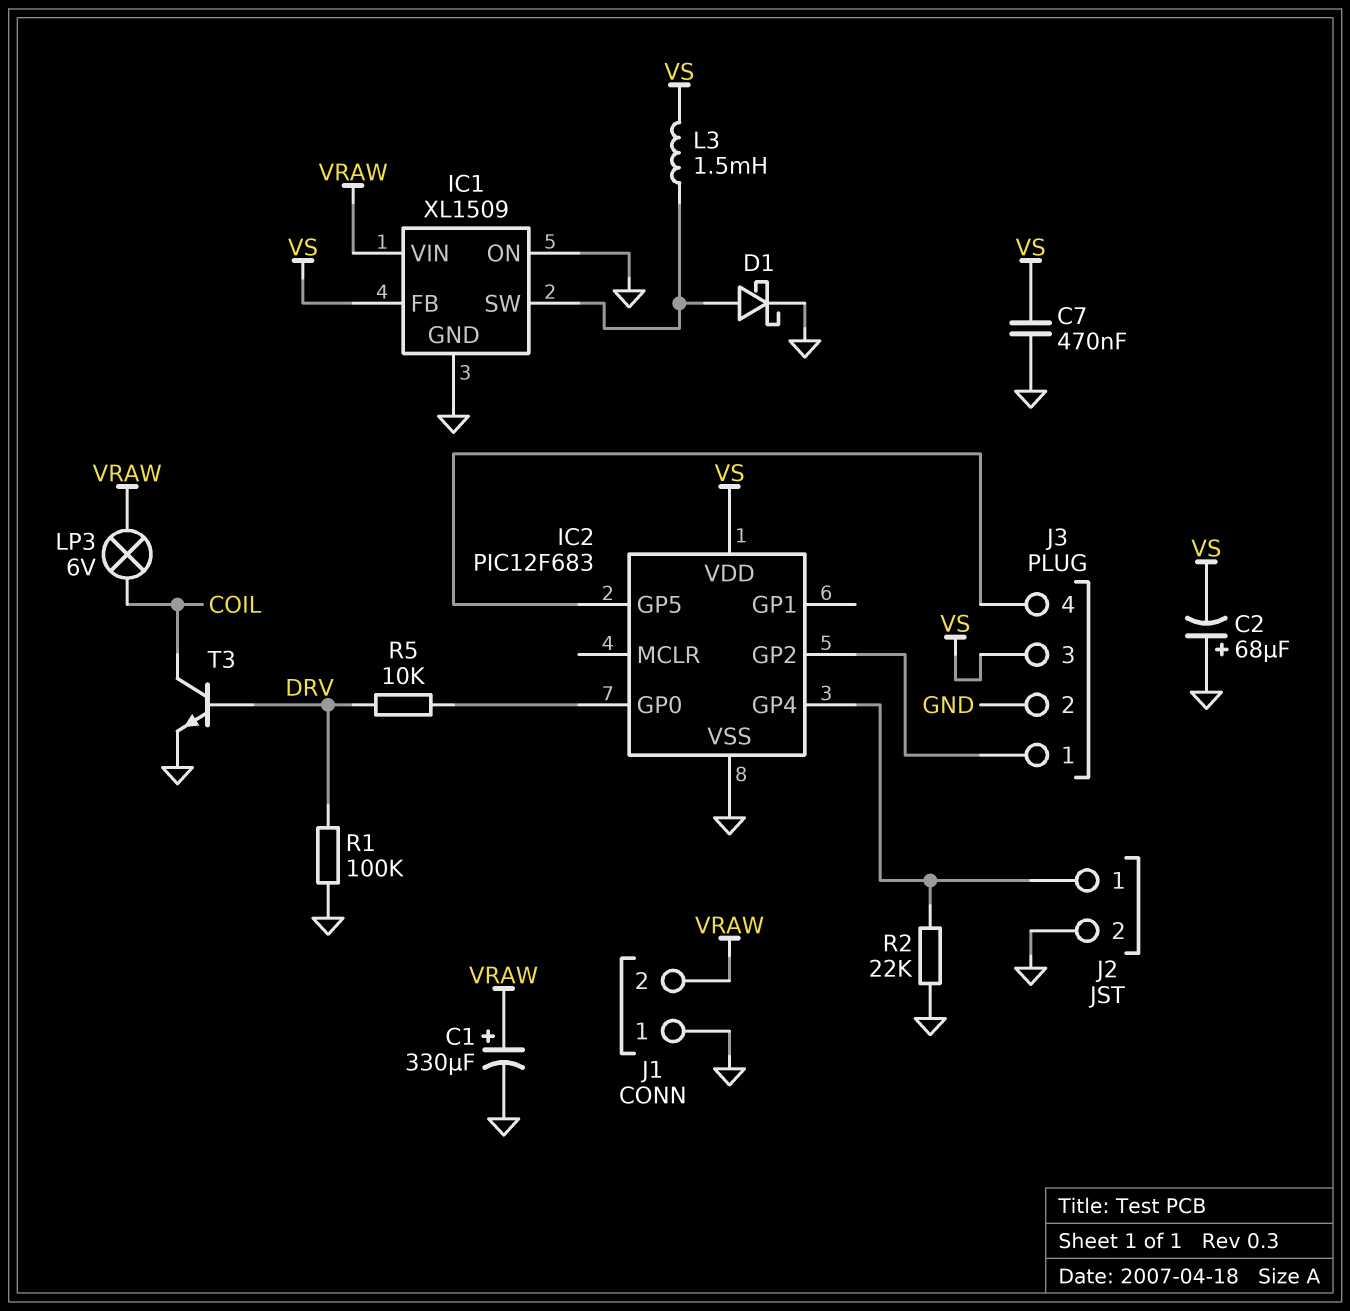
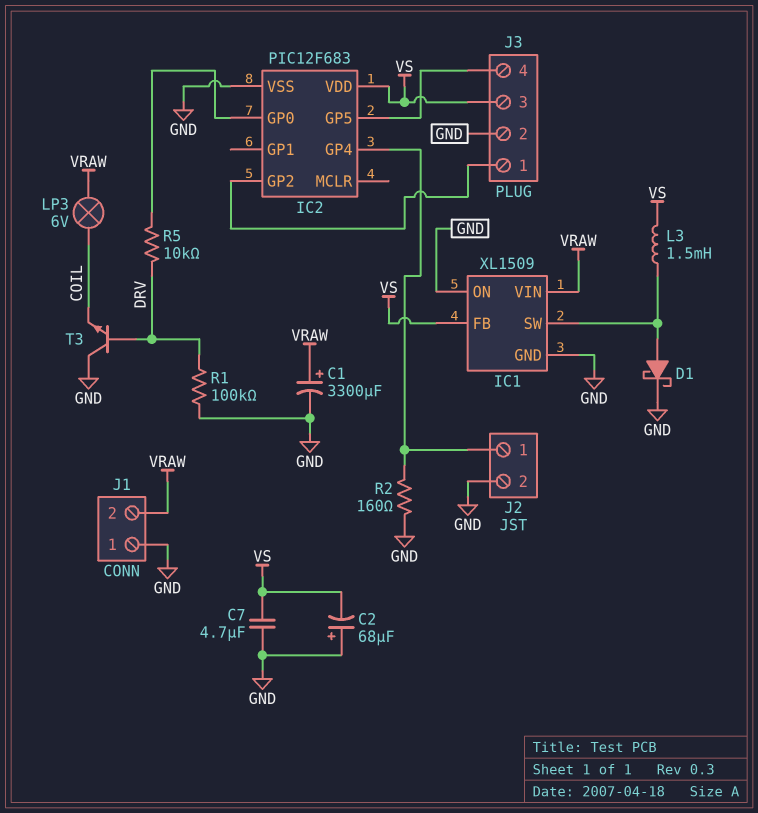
C1: 330uF (plus VRAW, minus GND) -> 3300uF (plus VRAW, minus GND)
C7: 470nF (GND, VS) -> 4.7uF (GND, VS)
R2: 22k (GND, IC2/GP4) -> 160 (GND, IC2/GP4)
T3: NPN (B DRV, C COIL, E GND) -> NPN (B DRV, C GND, E COIL)

